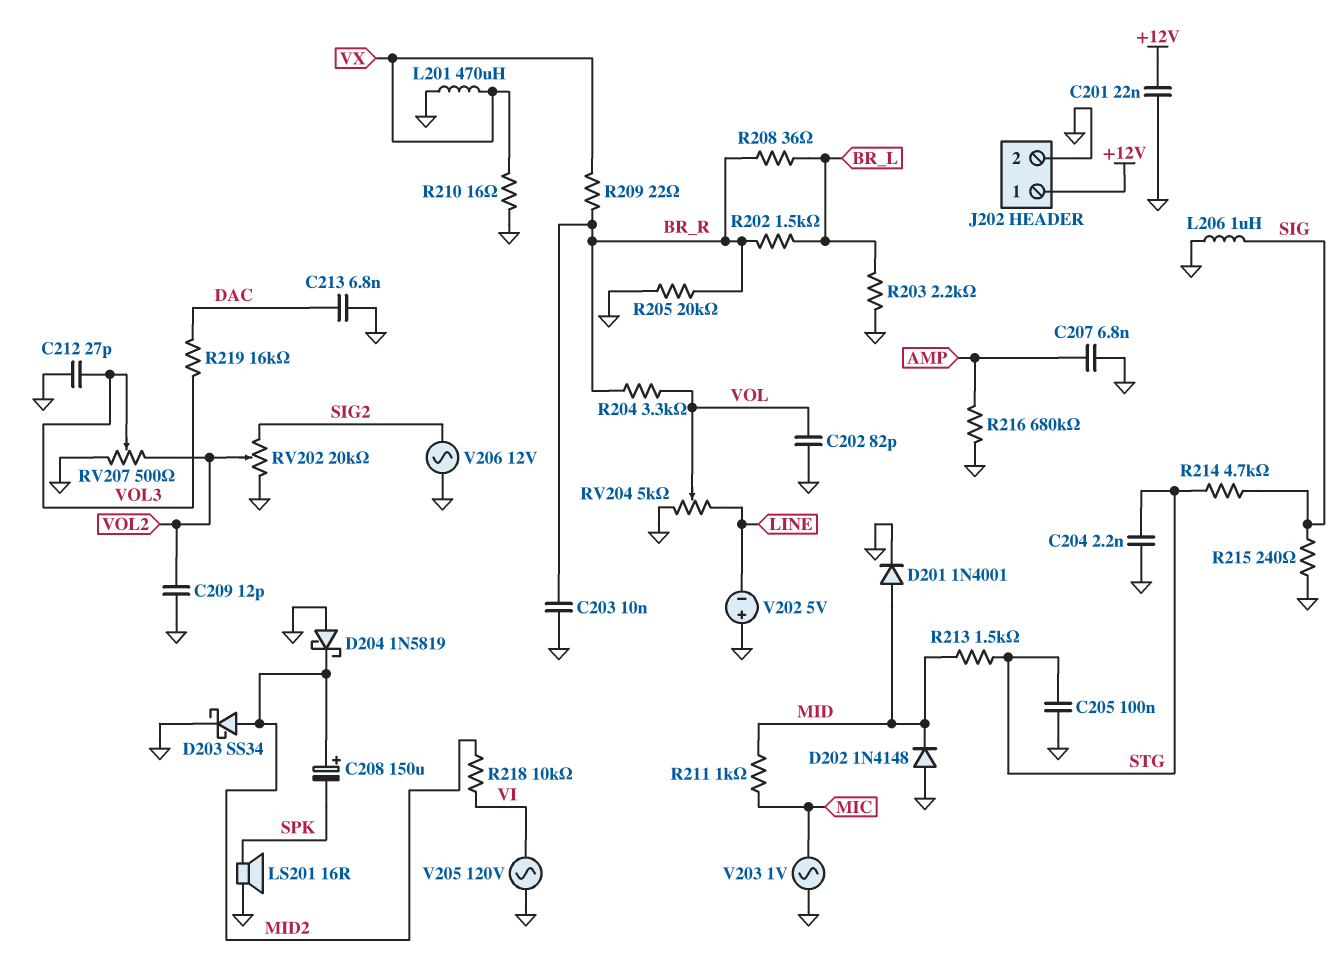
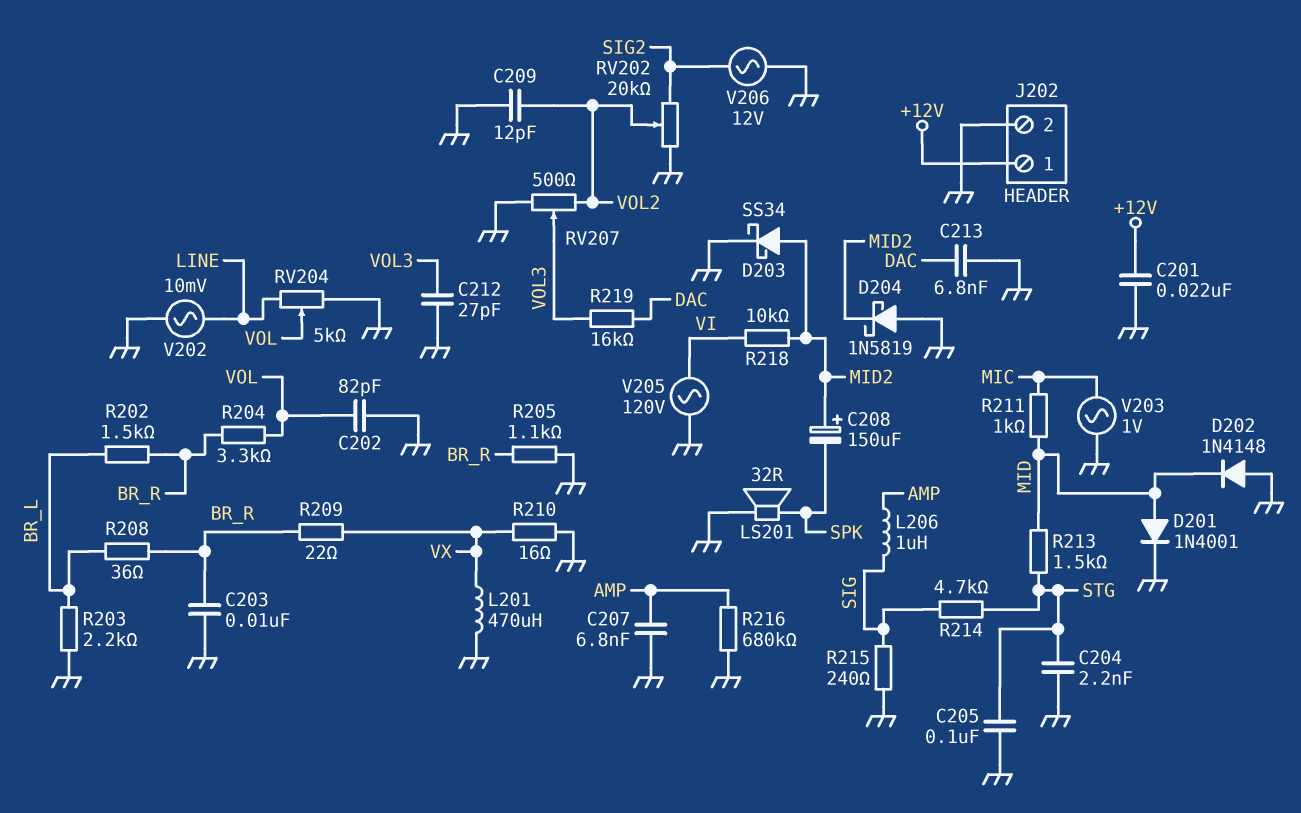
L206: 1uH (GND, SIG) -> 1uH (AMP, SIG)
LS201: speaker 16R (GND, SPK) -> speaker 32R (GND, SPK)
R205: 20k (BR_R, GND) -> 1.1k (BR_R, GND)
V202: 5V (plus GND, minus LINE) -> AC 10mV (GND, LINE)

